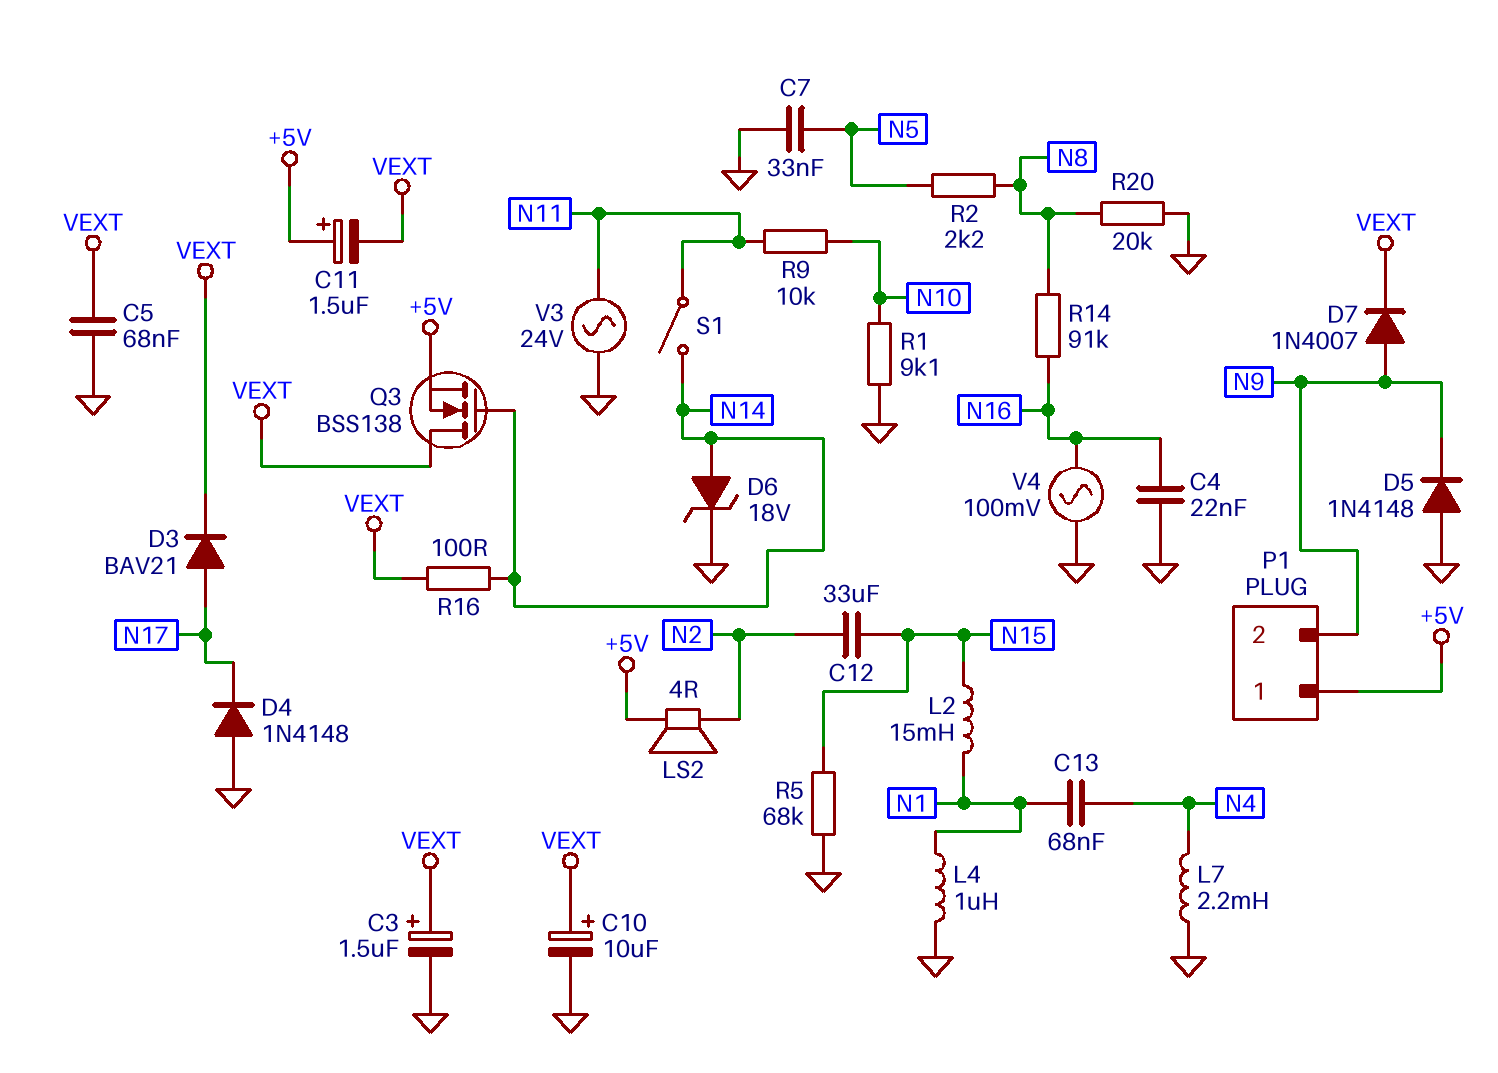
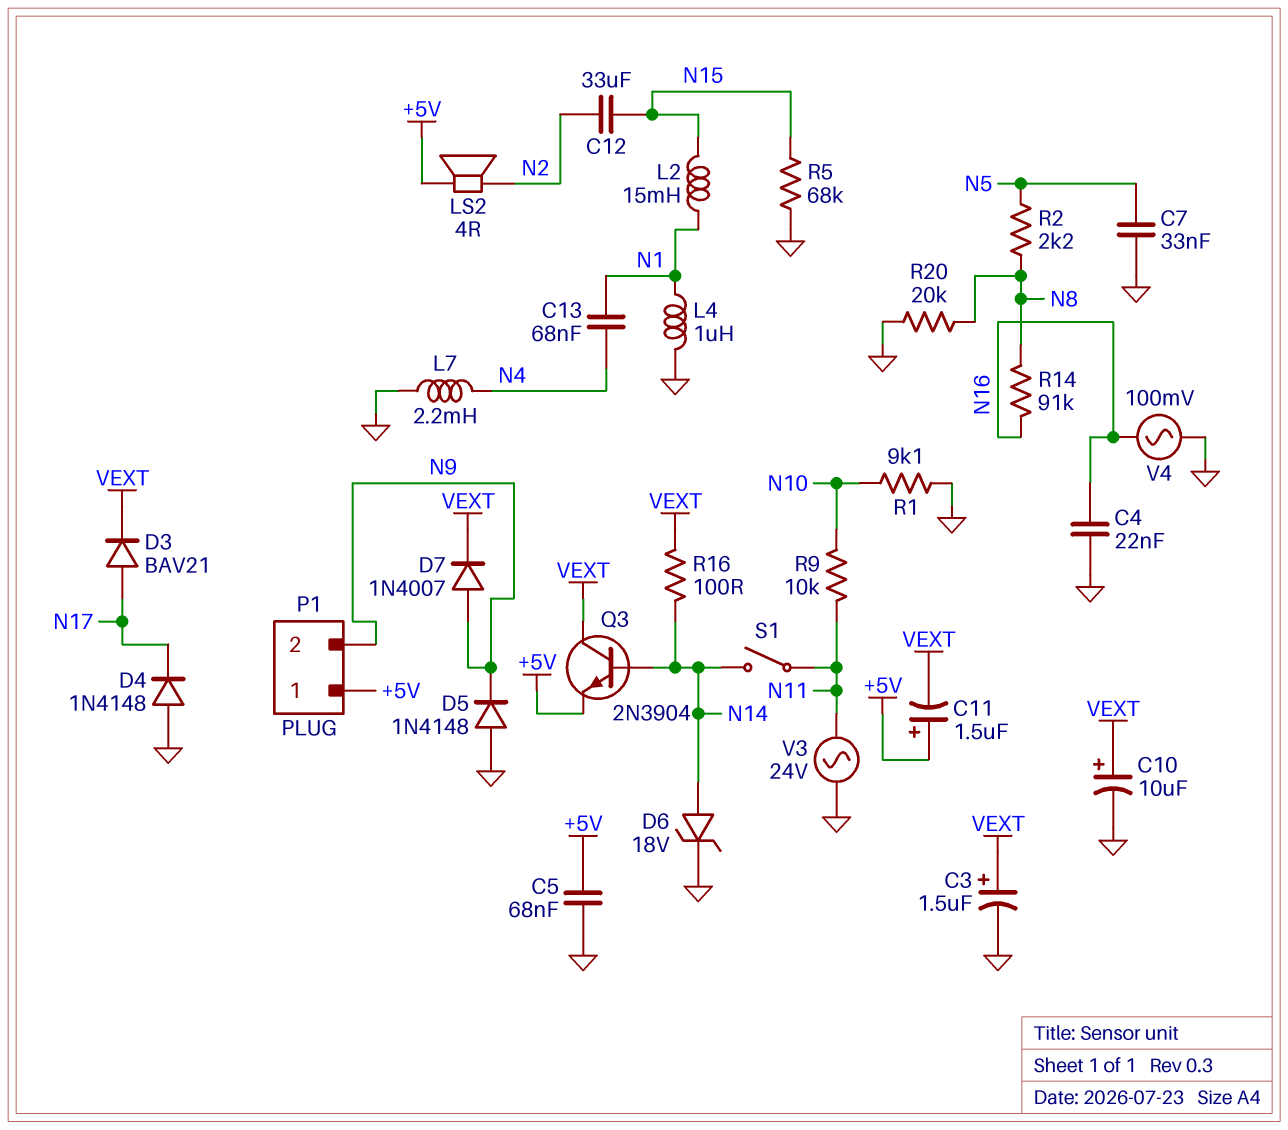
C5: 68nF (GND, VEXT) -> 68nF (+5V, GND)
Q3: NMOS BSS138 (G N14, D VEXT, S +5V) -> NPN 2N3904 (B N14, C VEXT, E +5V)

